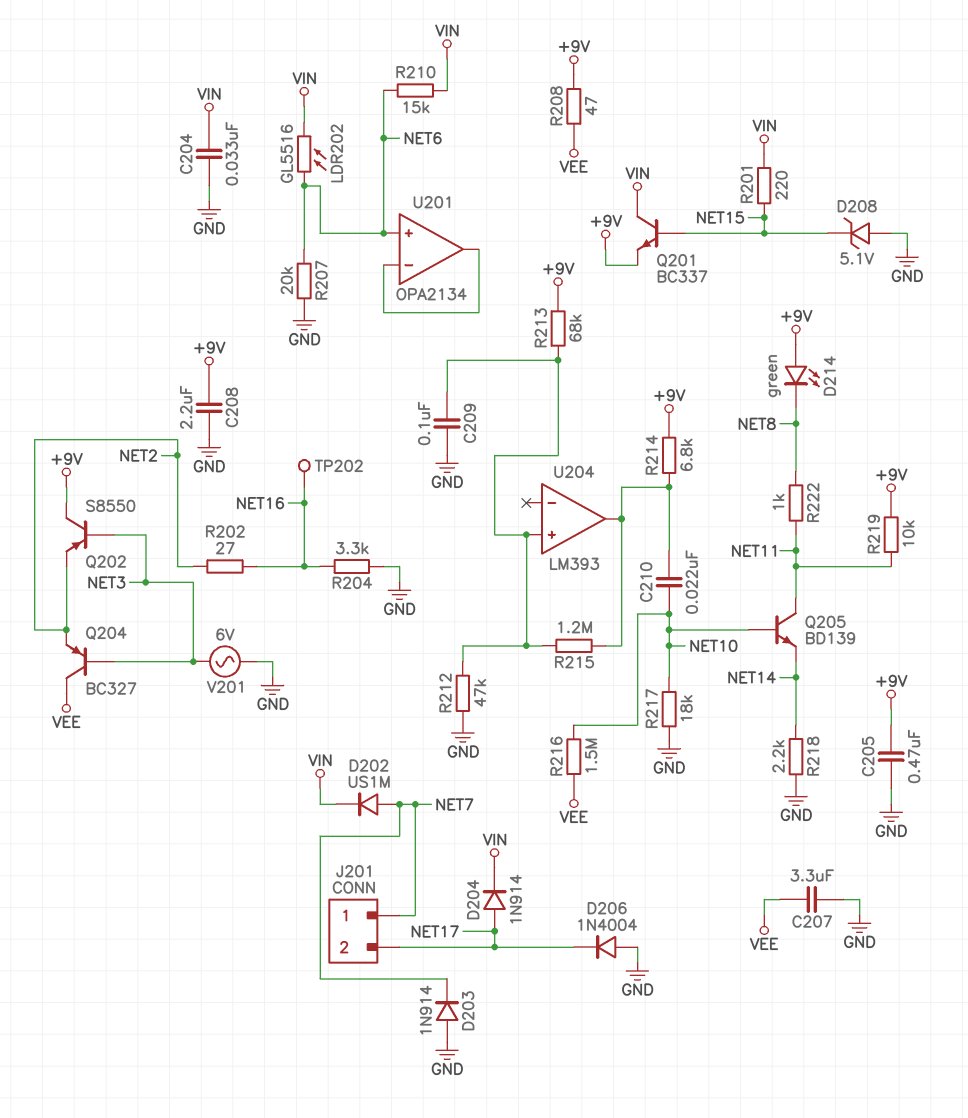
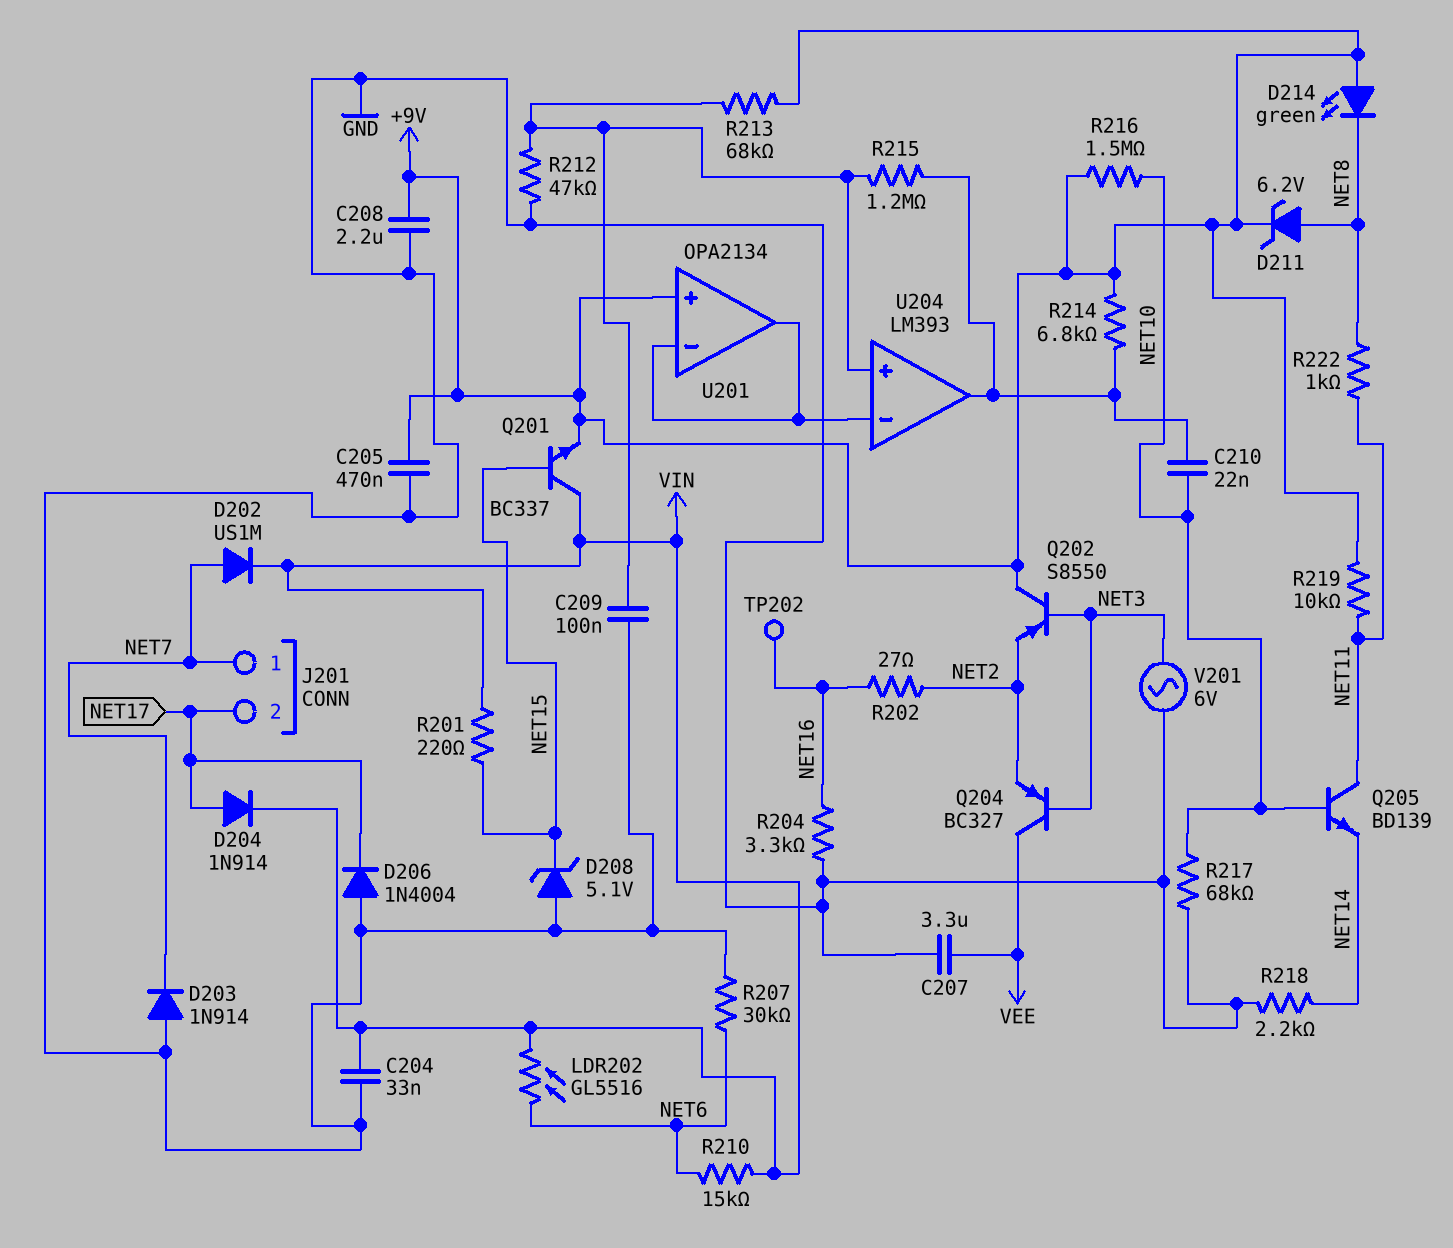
D211: none -> zener 6.2V (A NET8, K +9V)
R207: 20k (GND, NET6) -> 30k (GND, NET6)
R208: 47 (+9V, VEE) -> none
R216: 1.5M (NET10, VEE) -> 1.5M (+9V, NET10)
R217: 18k (GND, NET10) -> 68k (GND, NET10)
U201 pin in+: NET6 -> +9V
U204 pin in-: none -> U201/in-

